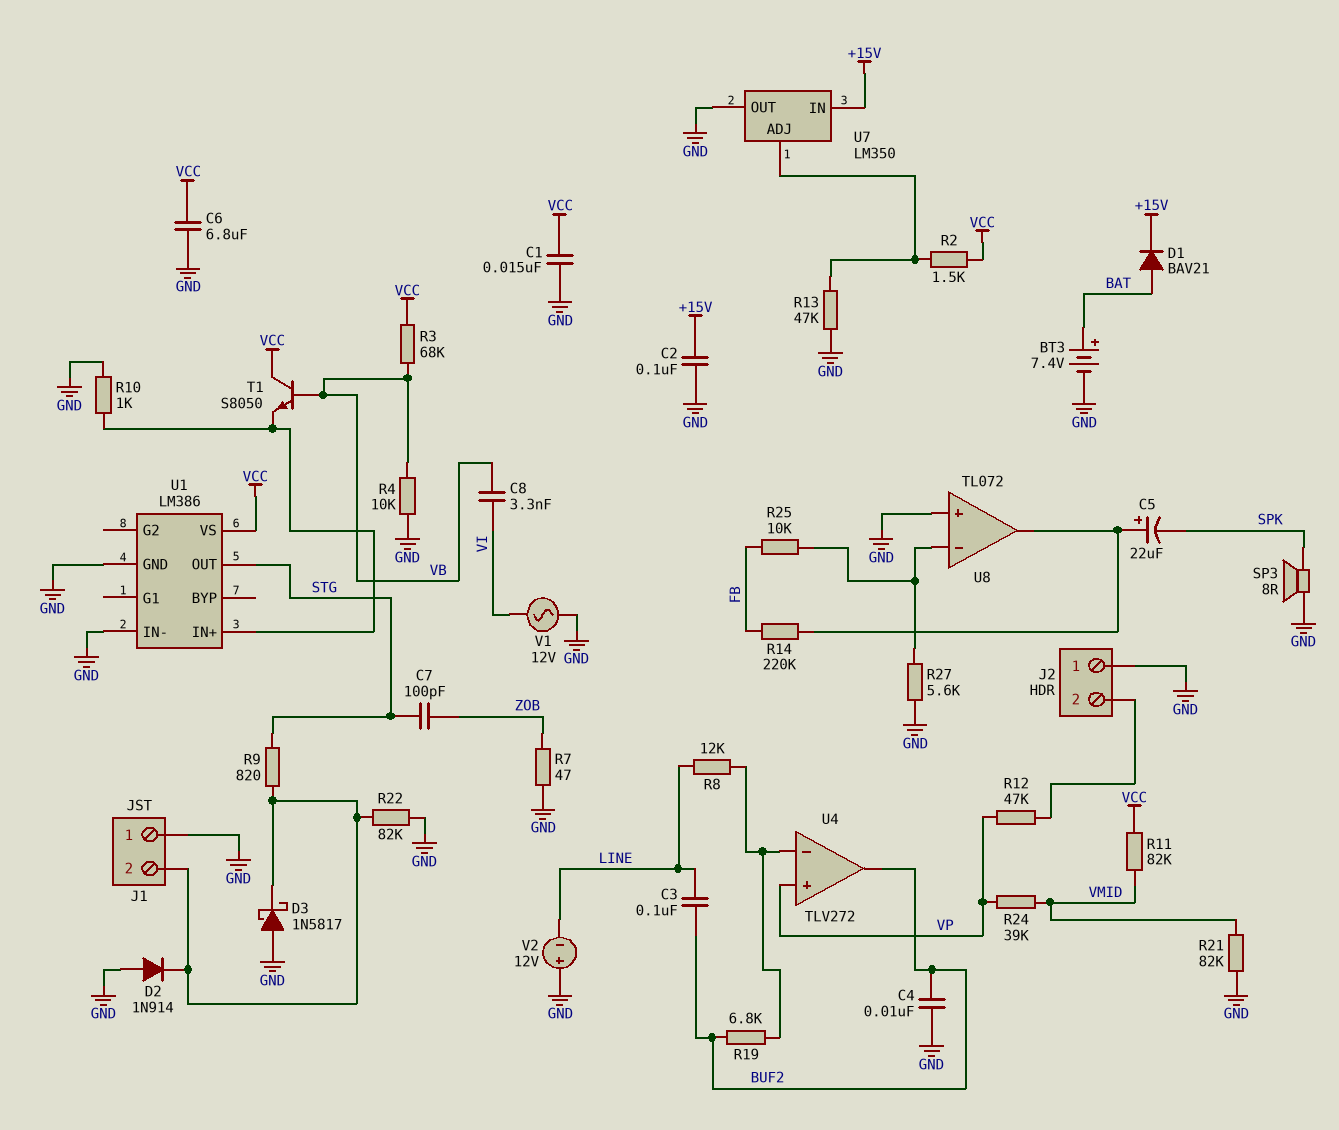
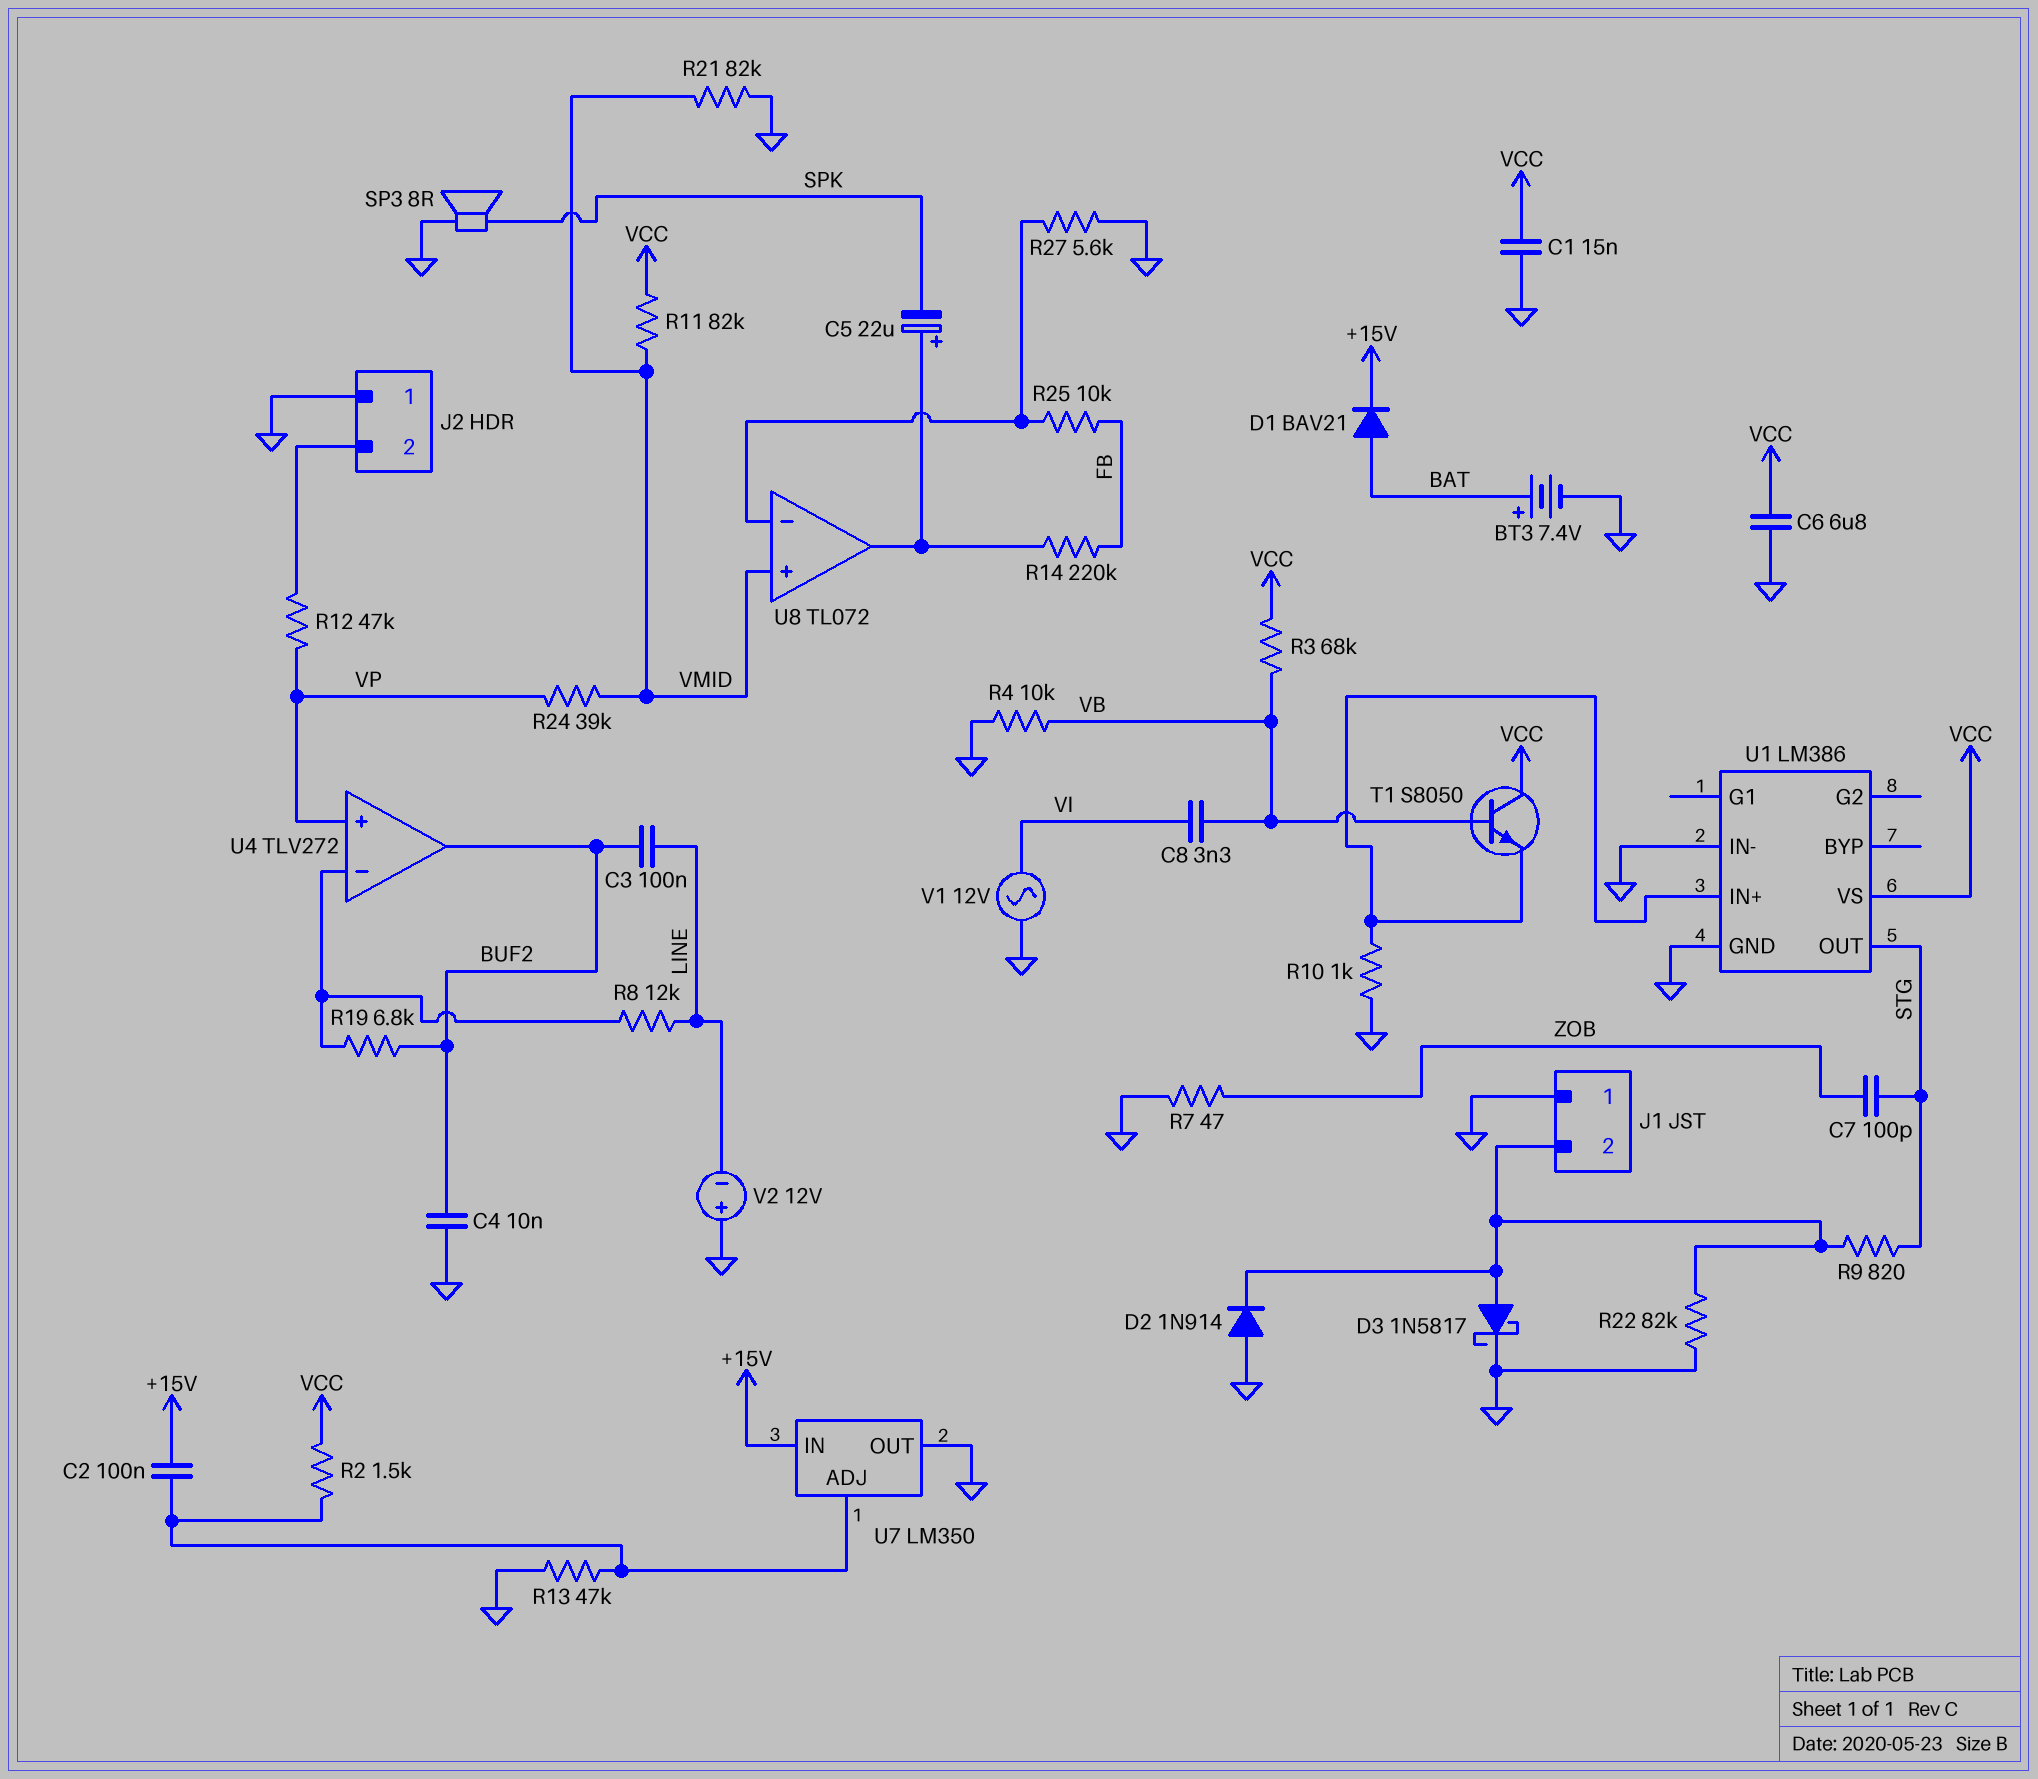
C2: 100nF (+15V, GND) -> 100nF (+15V, U7/ADJ)
D3: schottky 1N5817 (A GND, K J1/2) -> schottky 1N5817 (A J1/2, K GND)
U8 pin in+: GND -> VMID

